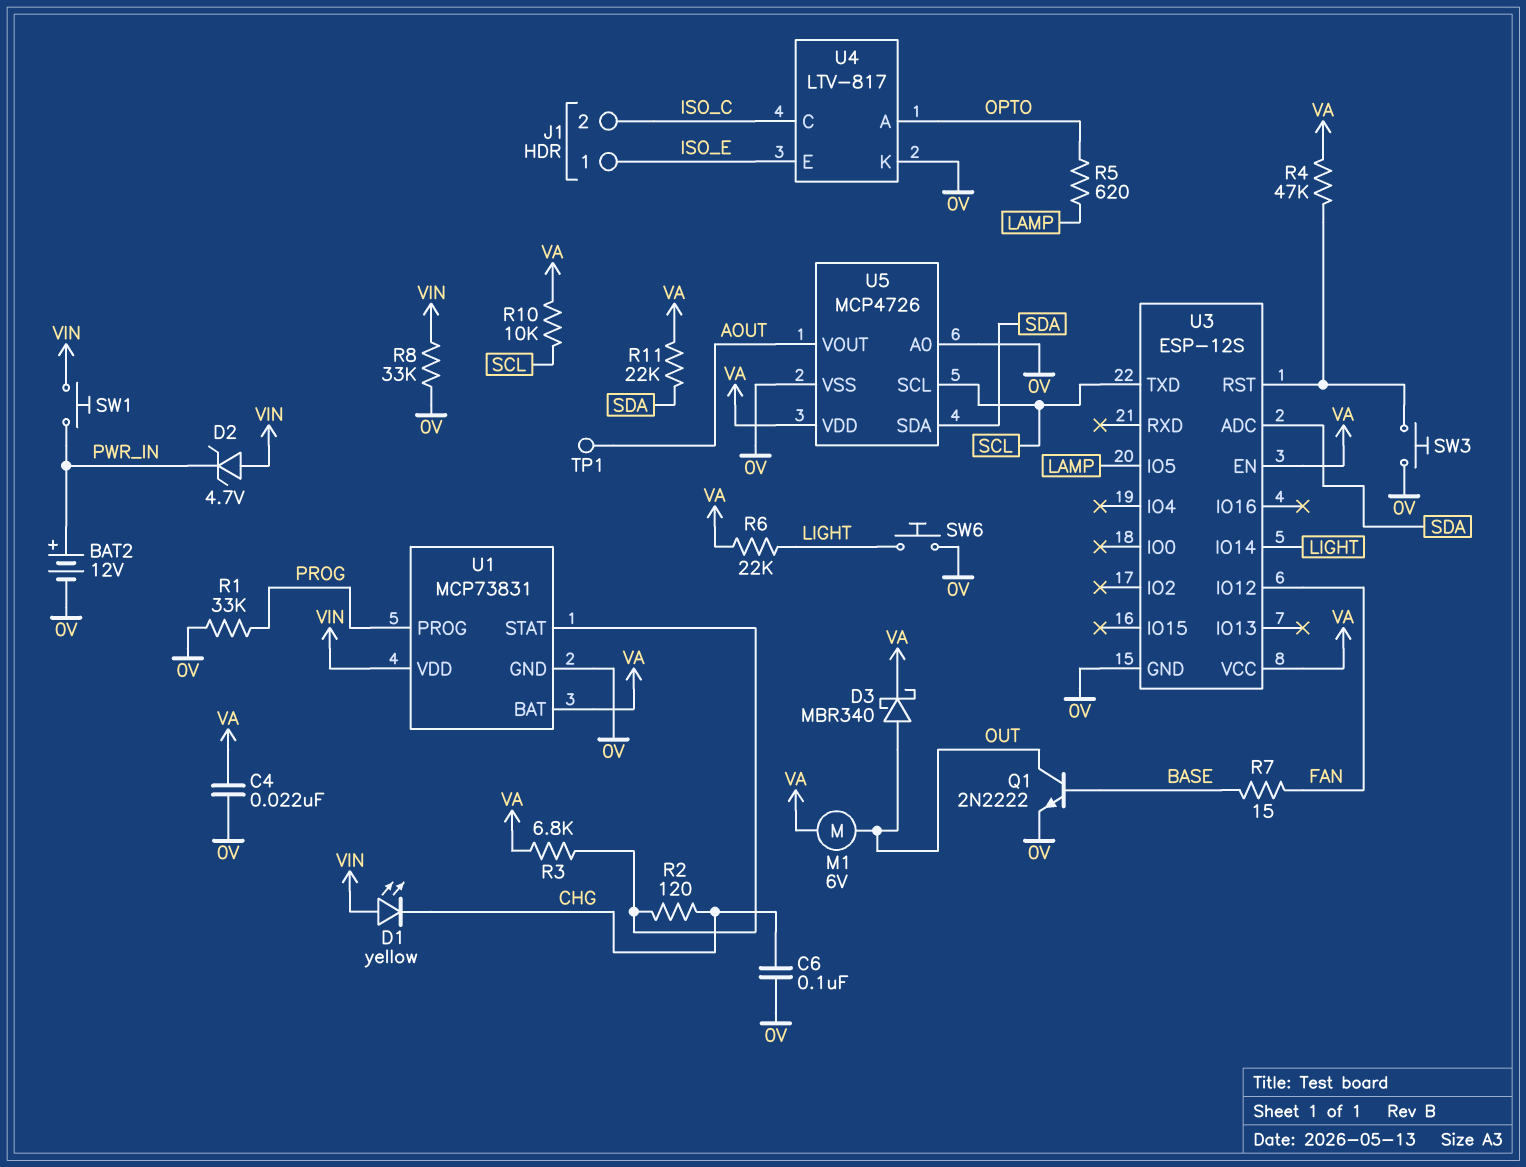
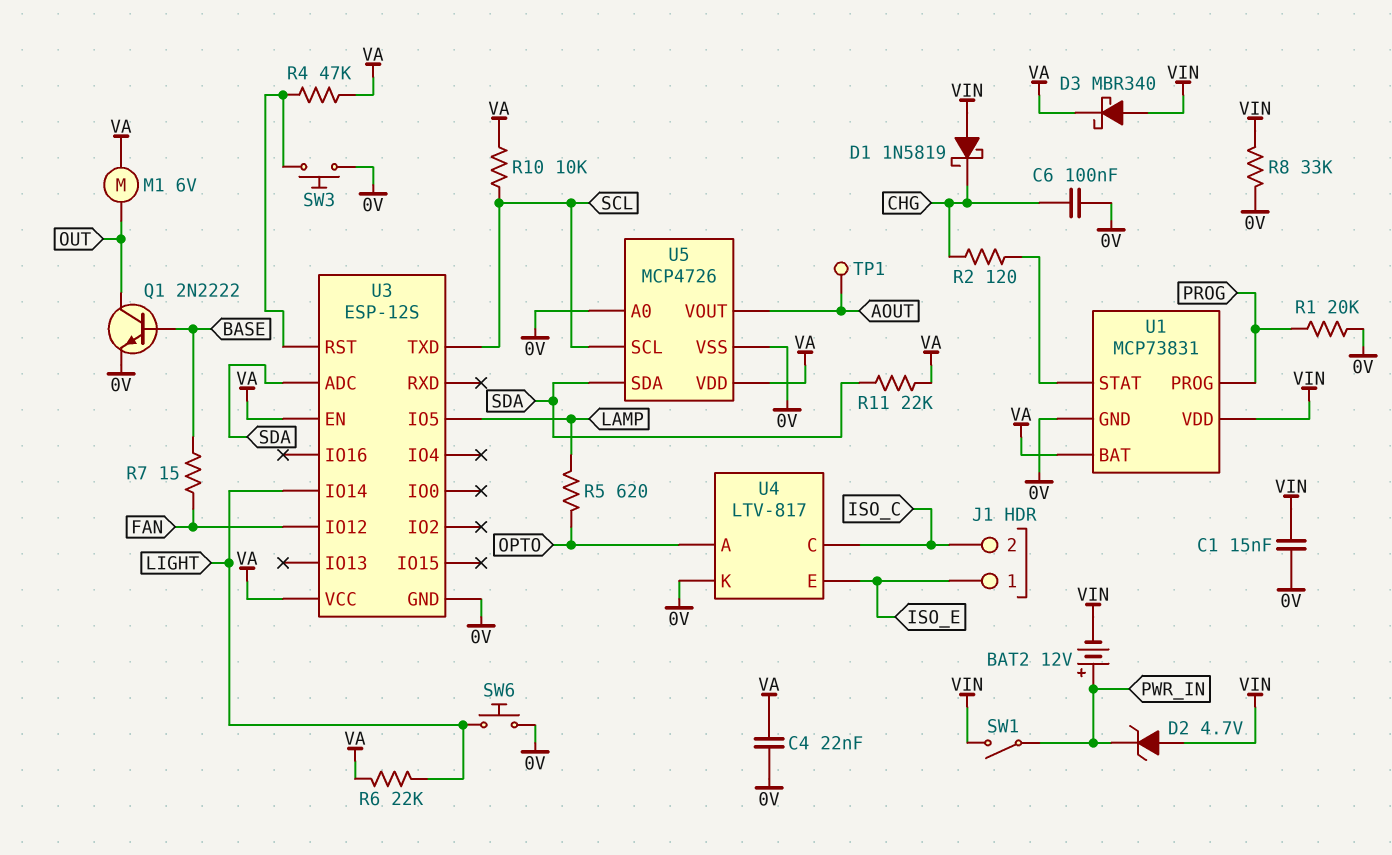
BAT2: 12V (plus PWR_IN, minus 0V) -> 12V (plus PWR_IN, minus VIN)
C1: none -> 15nF (0V, VIN)
D1: LED yellow (A VIN, K CHG) -> schottky 1N5819 (A VIN, K CHG)
D3: schottky MBR340 (A OUT, K VA) -> schottky MBR340 (A VIN, K VA)
R1: 33k (0V, PROG) -> 20k (0V, PROG)
R3: 6.8k (U1/STAT, VA) -> none
SW1: button (PWR_IN, VIN) -> switch (PWR_IN, VIN)

